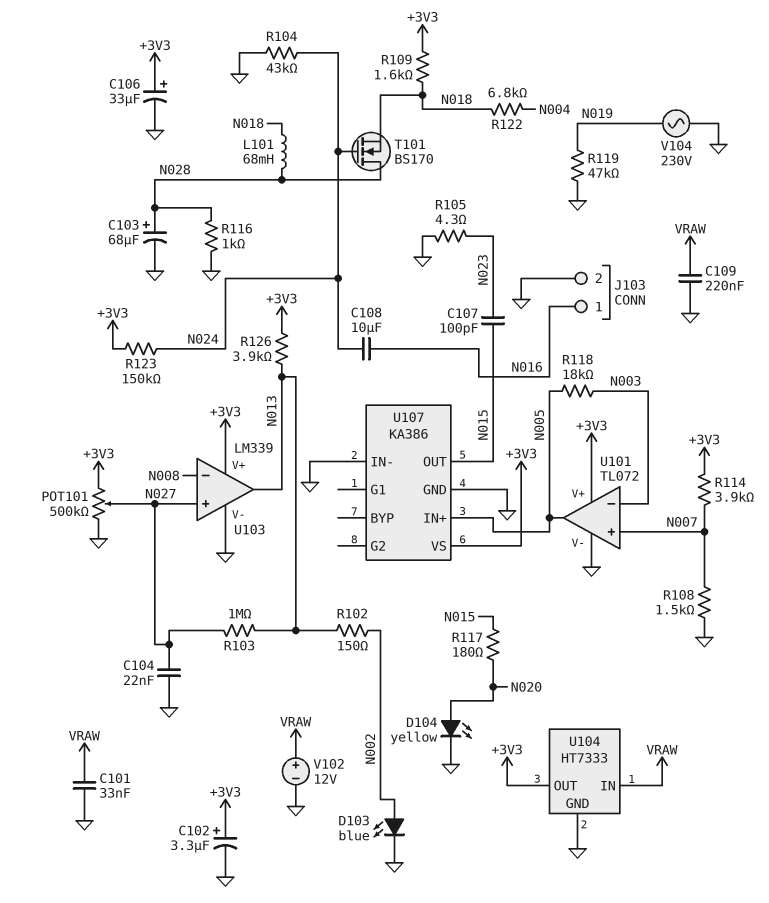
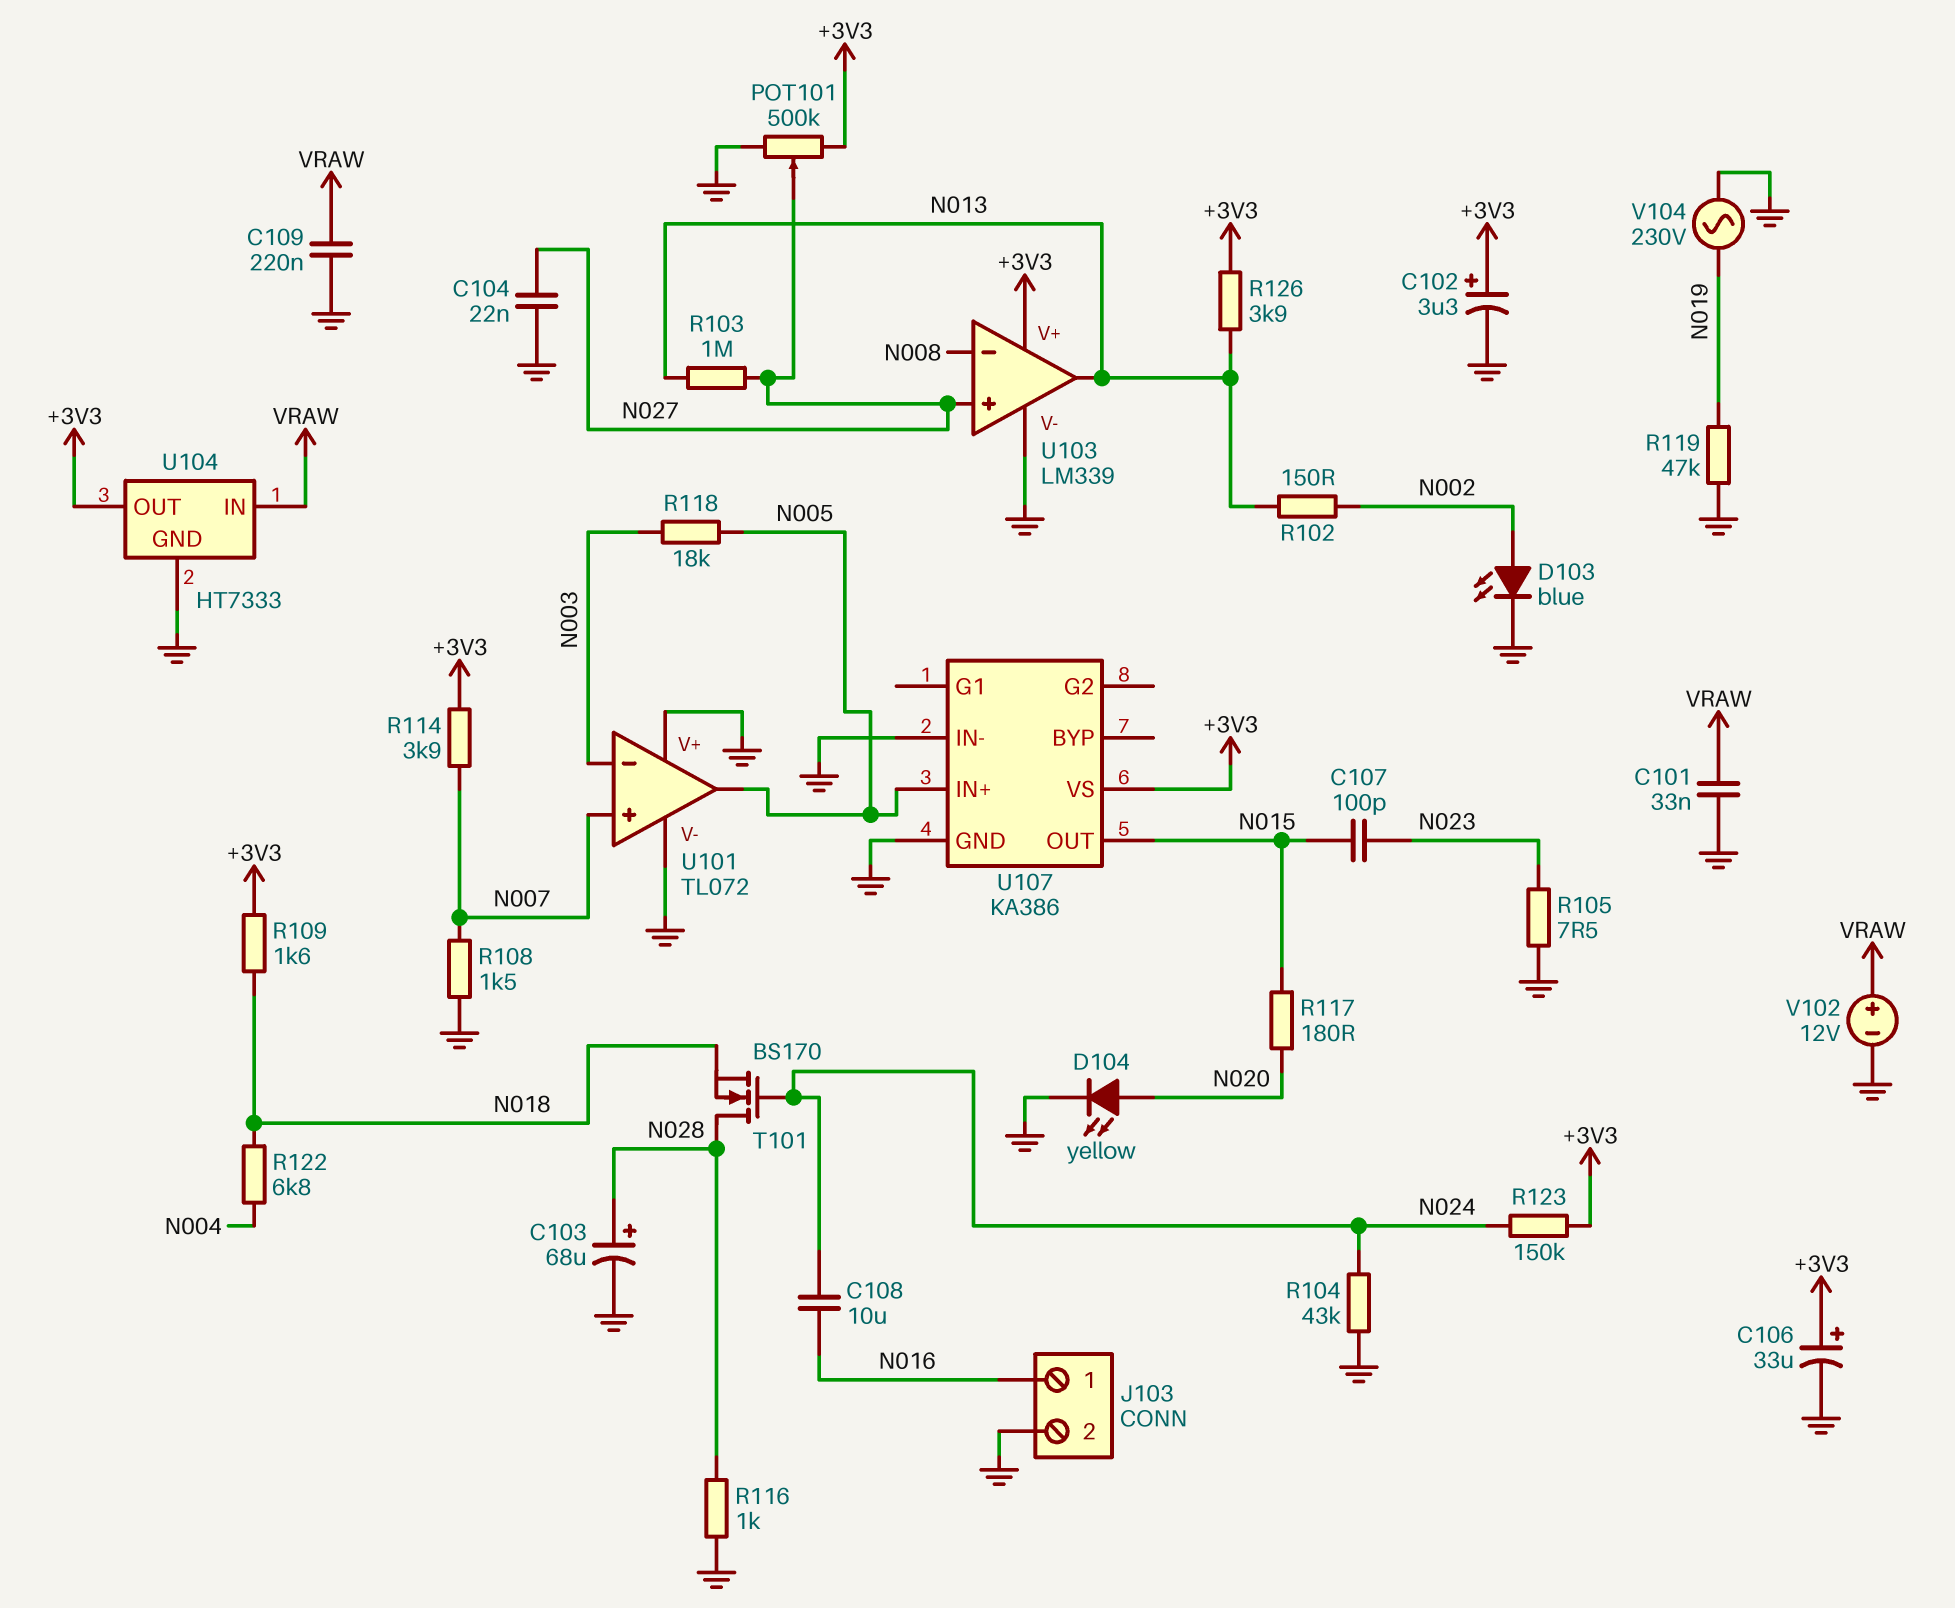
L101: 68mH (N018, N028) -> none
R105: 4.3 (GND, N023) -> 7.5 (GND, N023)
U101 pin V+: +3V3 -> GND

